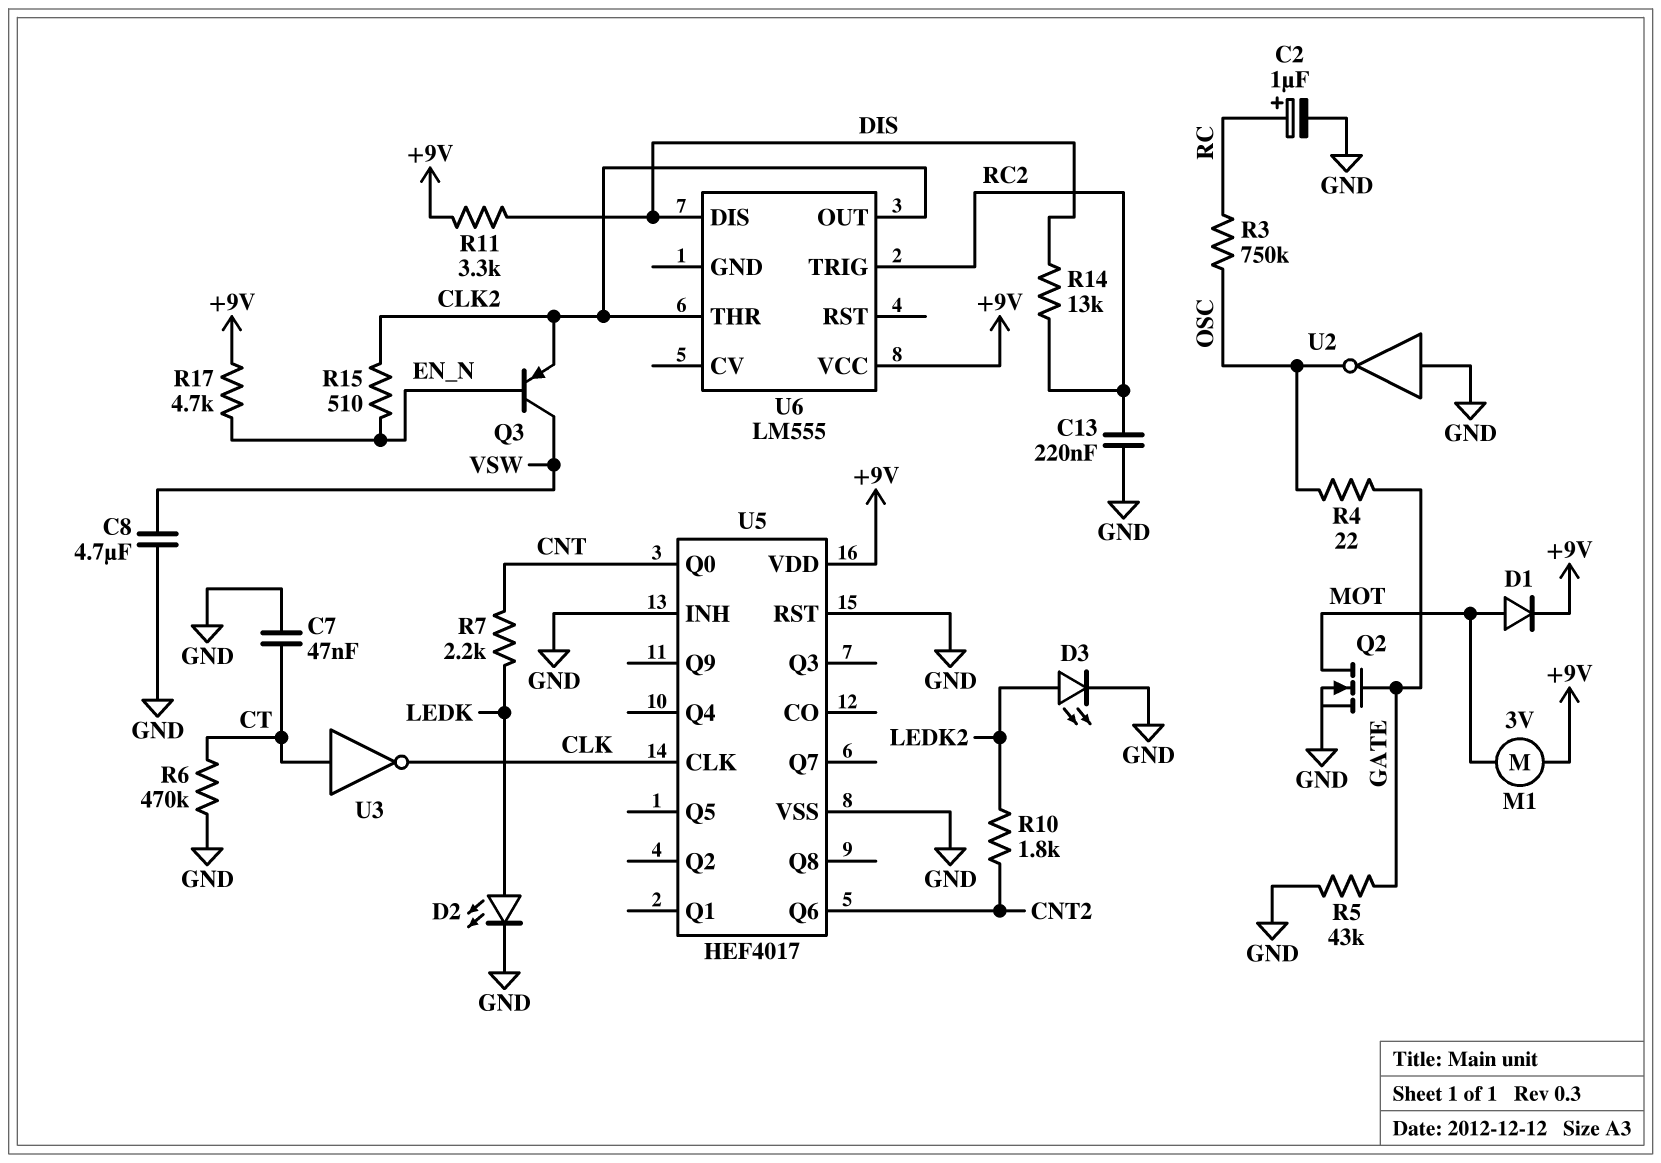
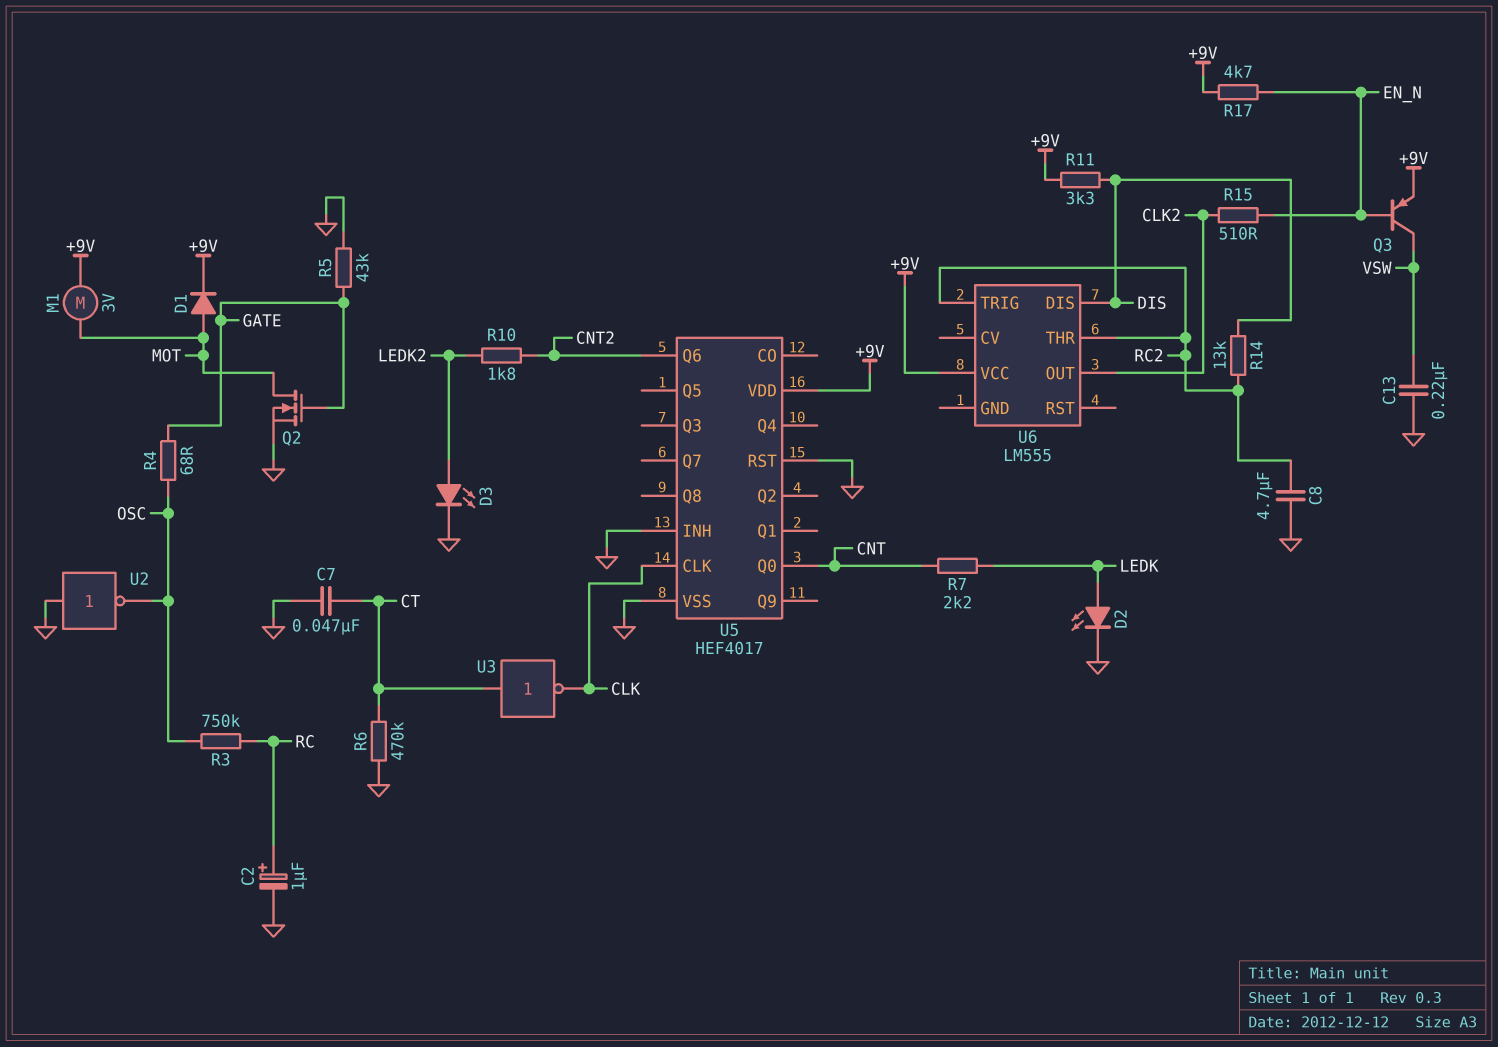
C8: 4.7uF (GND, VSW) -> 4.7uF (GND, RC2)
C13: 220nF (GND, RC2) -> 220nF (GND, VSW)
Q3: PNP (B EN_N, C VSW, E CLK2) -> PNP (B EN_N, C VSW, E +9V)
R4: 22 (GATE, OSC) -> 68 (GATE, OSC)
U6 pin THR: CLK2 -> RC2

